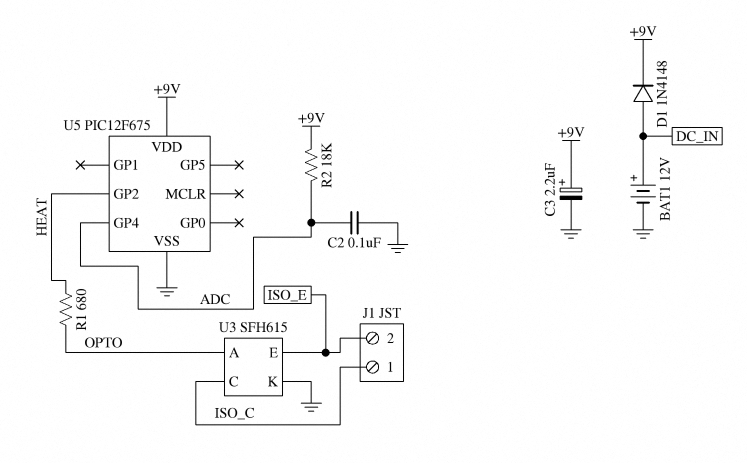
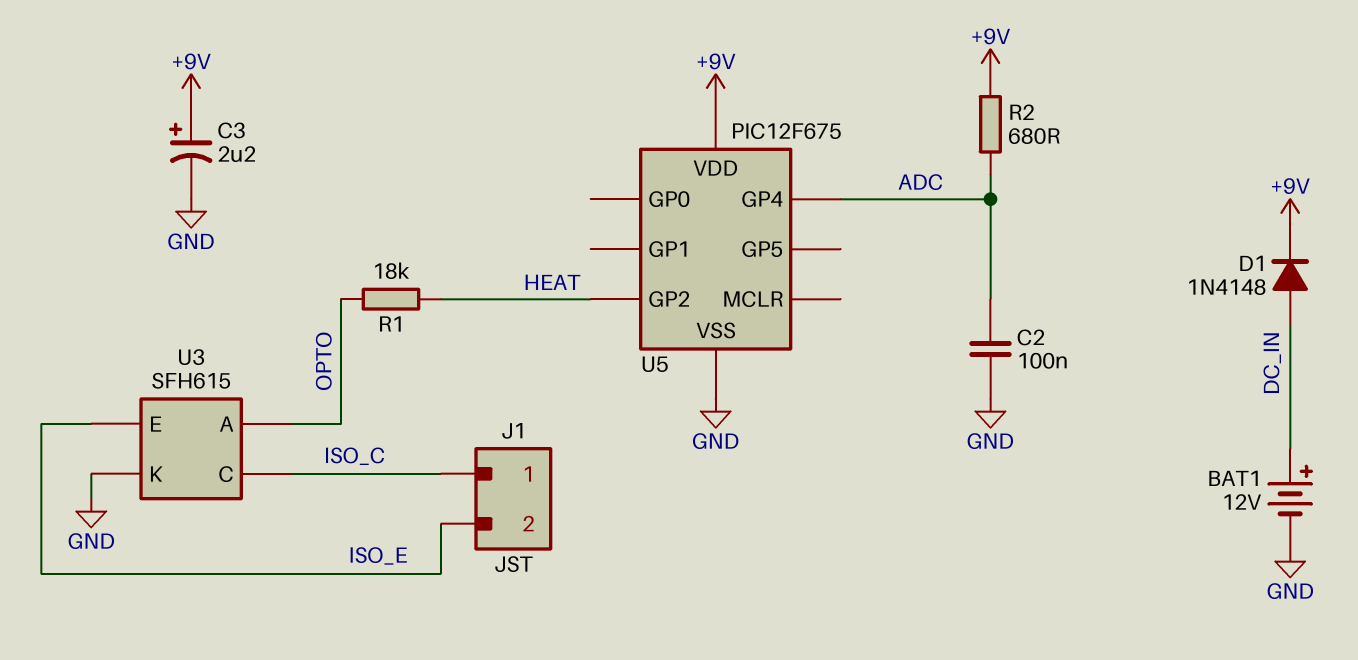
R1: 680 (HEAT, OPTO) -> 18k (HEAT, OPTO)
R2: 18k (+9V, ADC) -> 680 (+9V, ADC)

